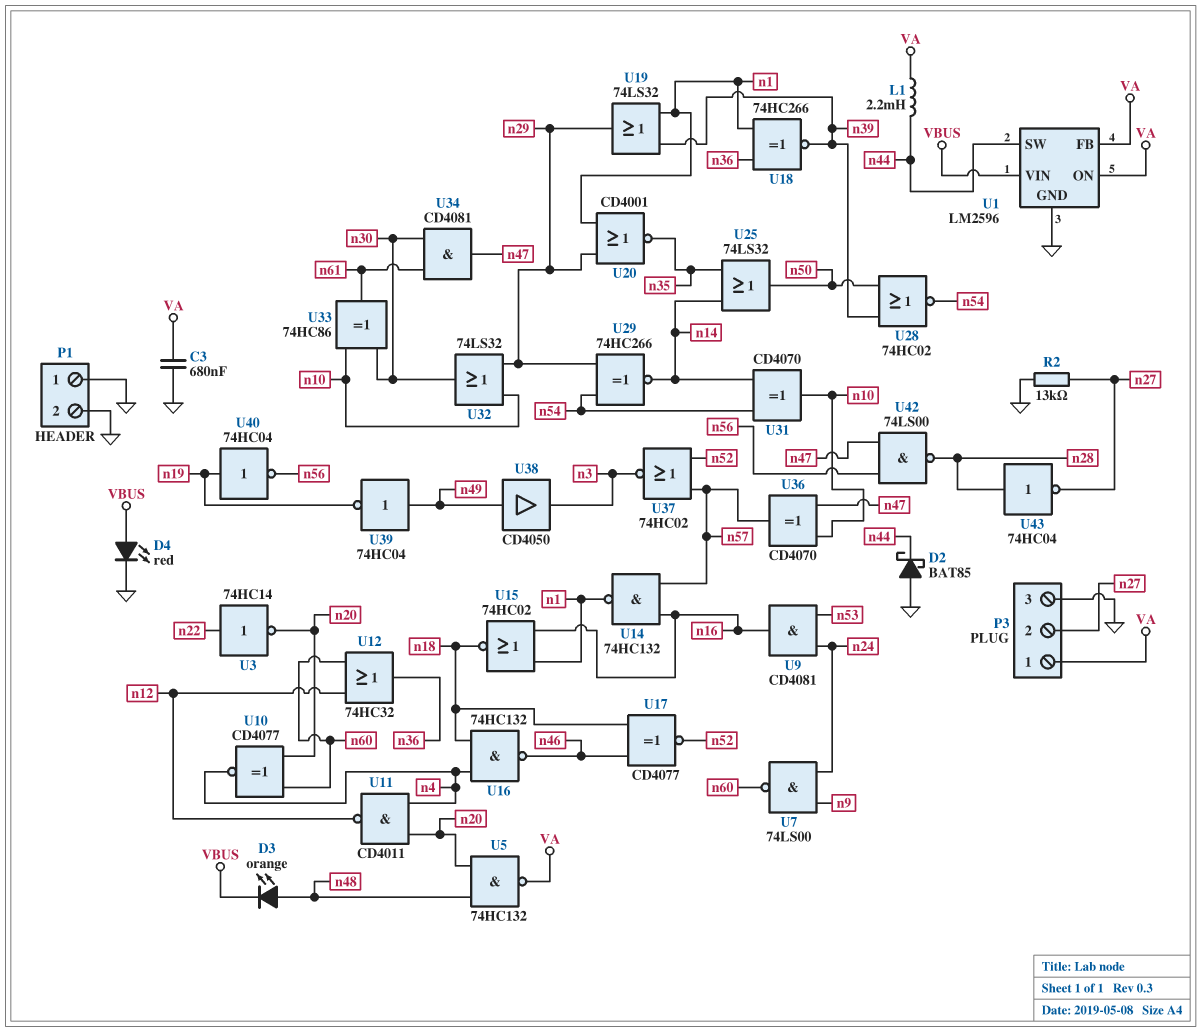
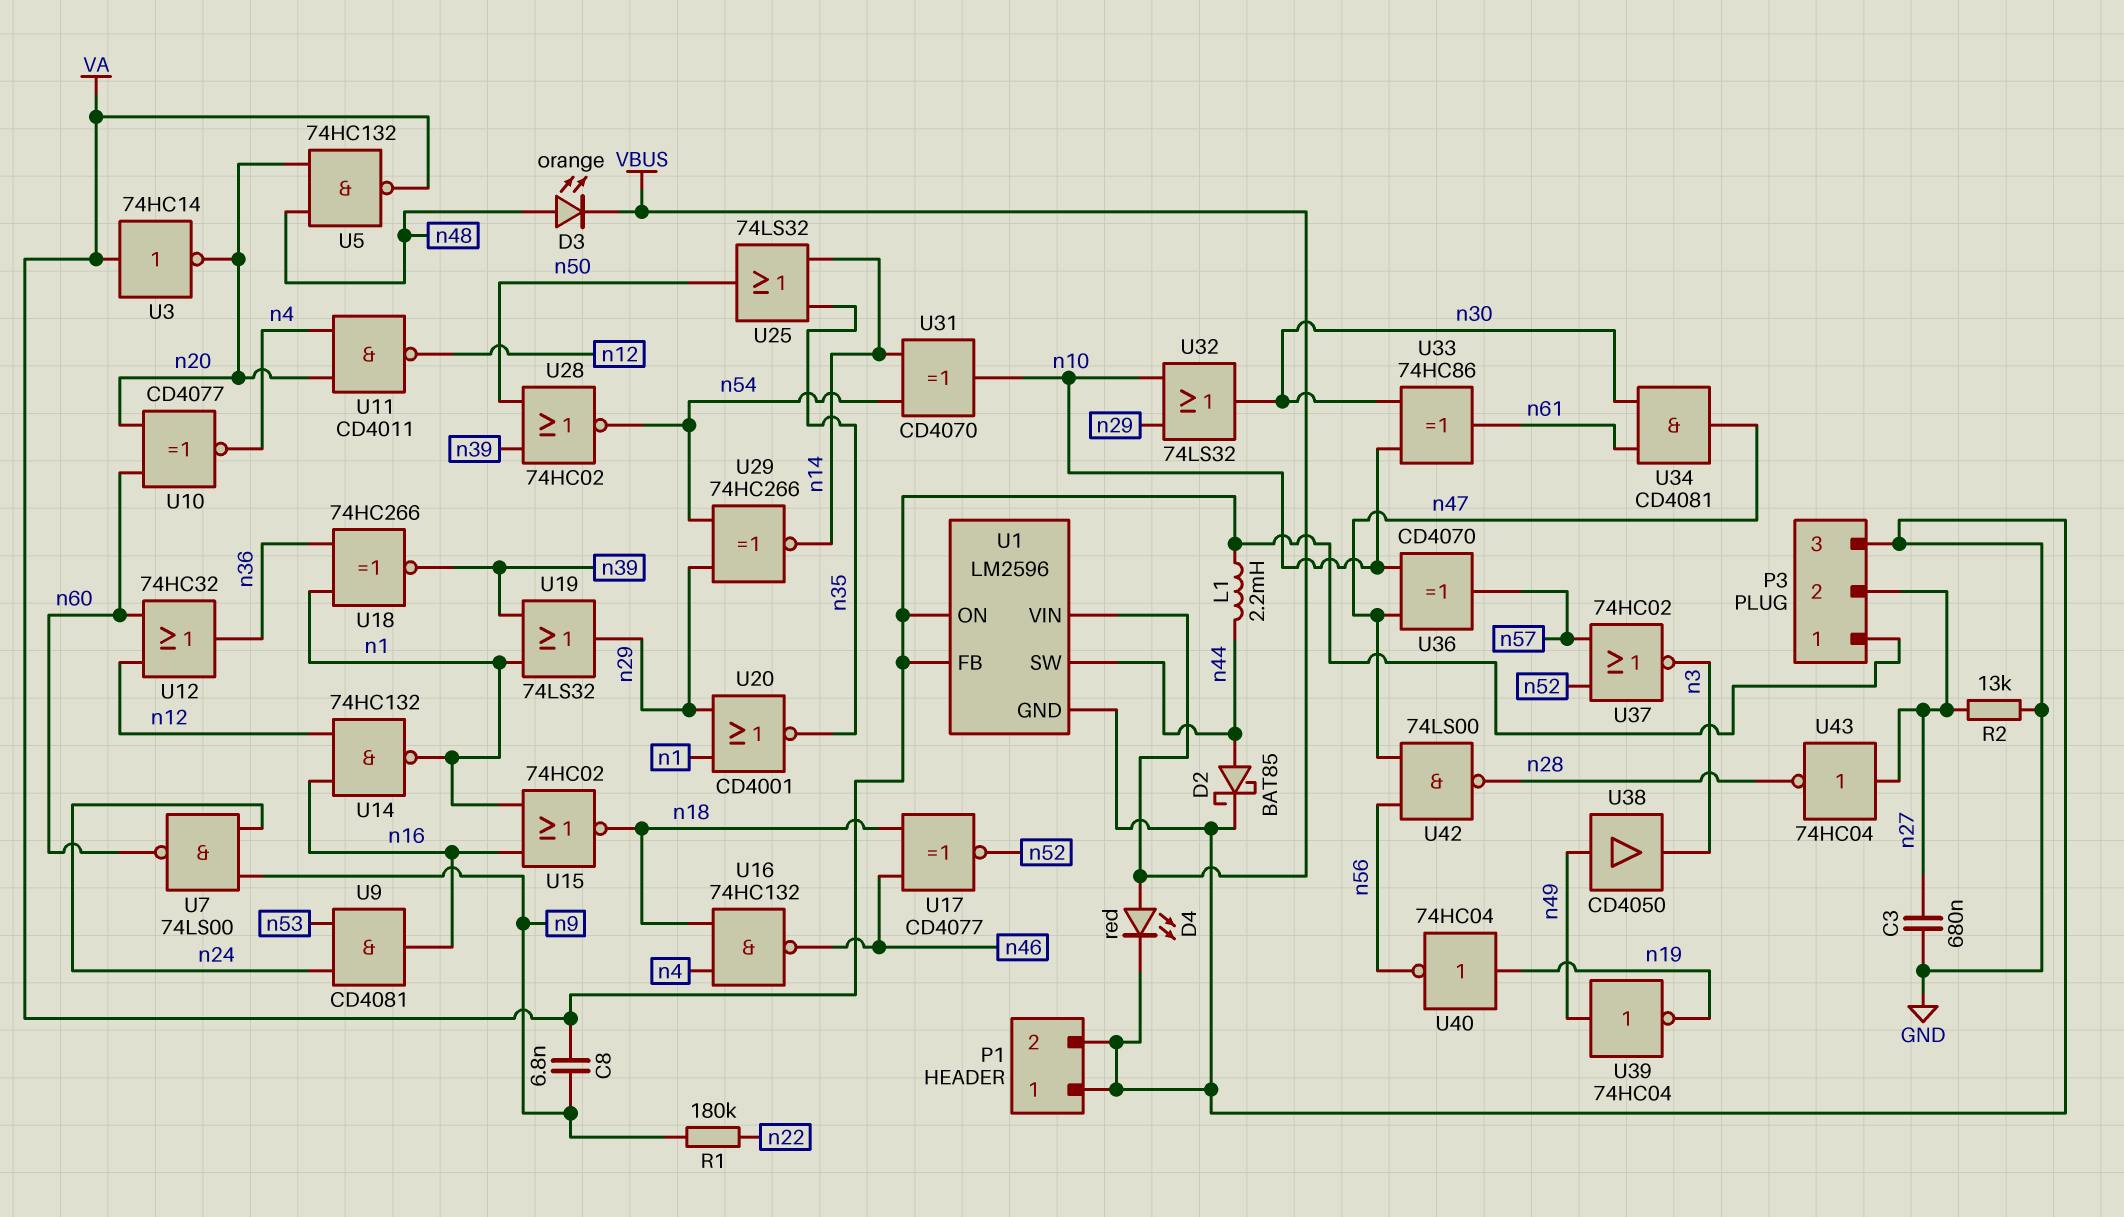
C3: 680nF (GND, VA) -> 680nF (GND, n27)
C8: none -> 6.8nF (VA, n9)
D2: schottky BAT85 (A GND, K n44) -> schottky BAT85 (A n44, K GND)
R1: none -> 180k (n9, n22)
U3: NOT 74HC14 (in n22, out n20) -> NOT 74HC14 (in VA, out n20)
U14: NAND 74HC132 (in n16, in n57, out n1) -> NAND 74HC132 (in n12, in n16, out n1)
U43: NOT 74HC04 (in n28, out n27) -> NOT 74HC04 (in n27, out n28)

